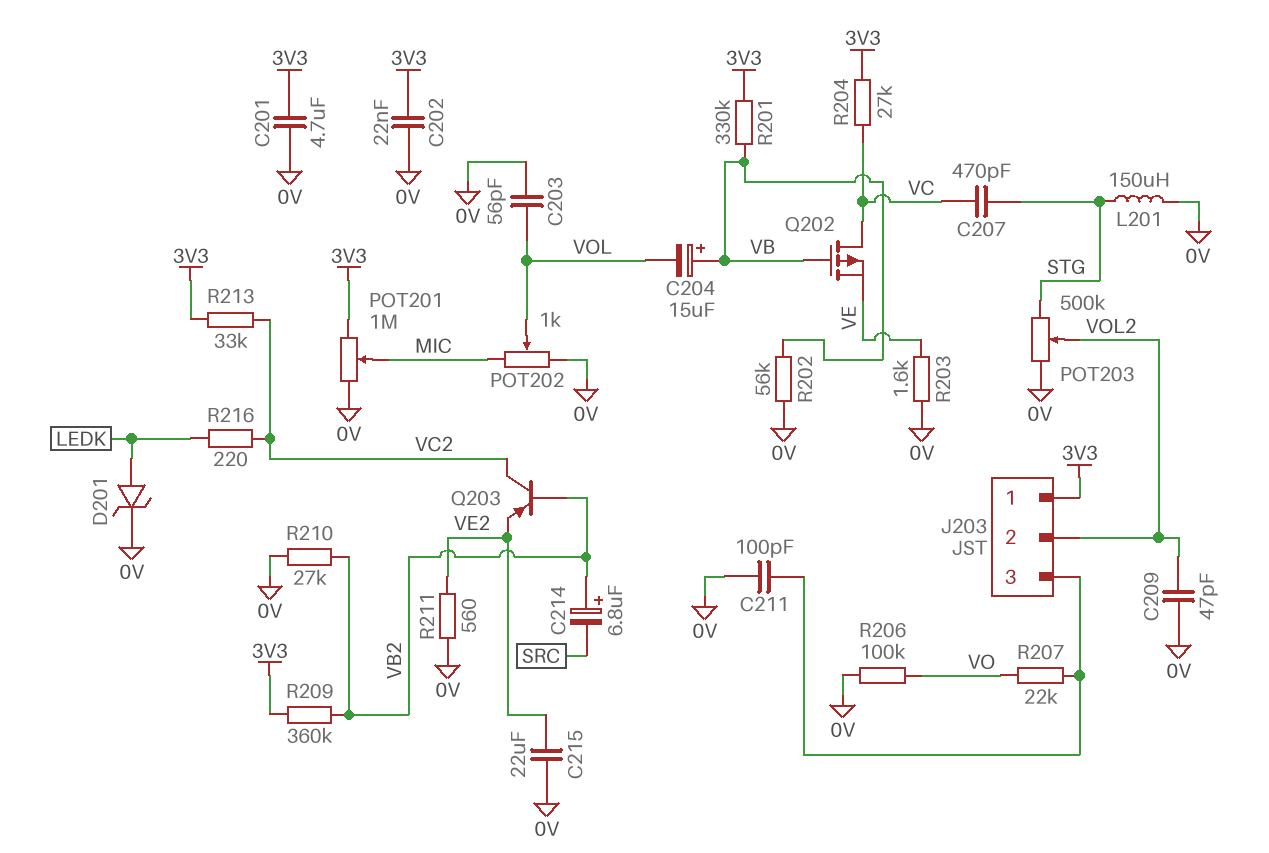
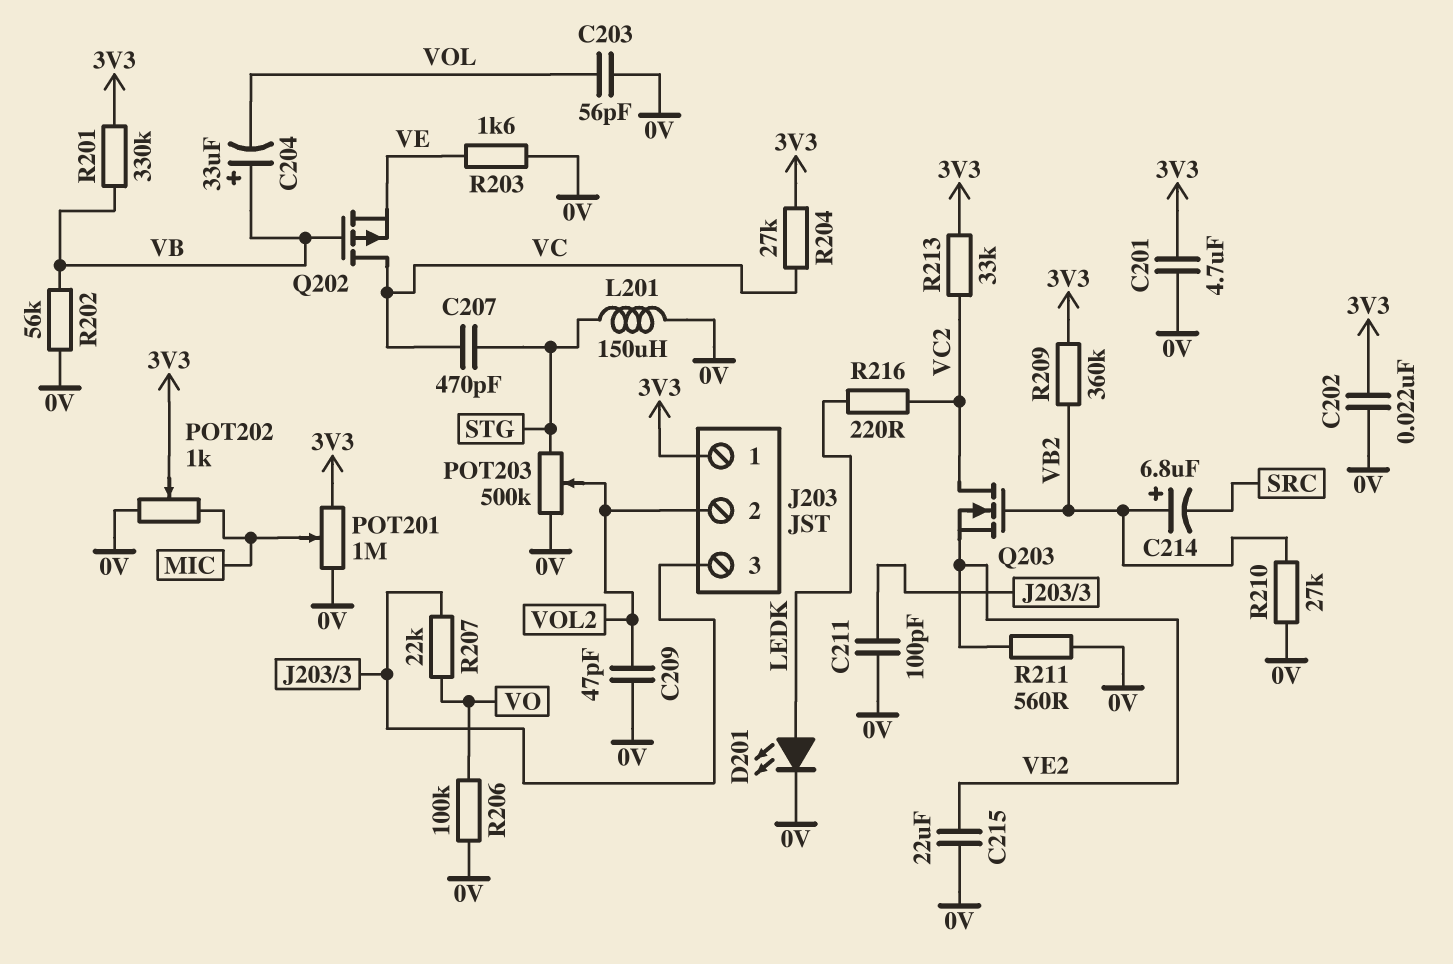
C204: 15uF (plus VB, minus VOL) -> 33uF (plus VB, minus VOL)
D201: zener (A LEDK, K 0V) -> LED (A LEDK, K 0V)
POT202: 1k (0V, MIC, wiper VOL) -> 1k (0V, MIC, wiper 3V3)
Q203: PNP (B VB2, C VC2, E VE2) -> NMOS (G VB2, D VC2, S VE2)

